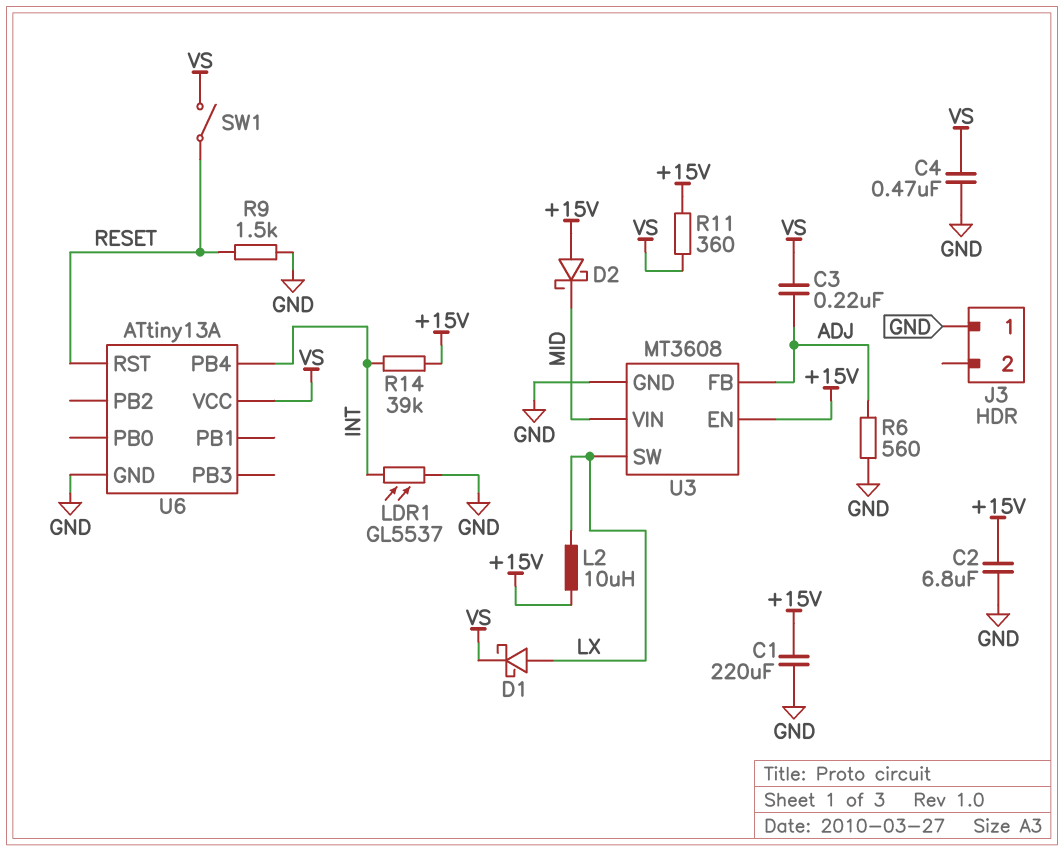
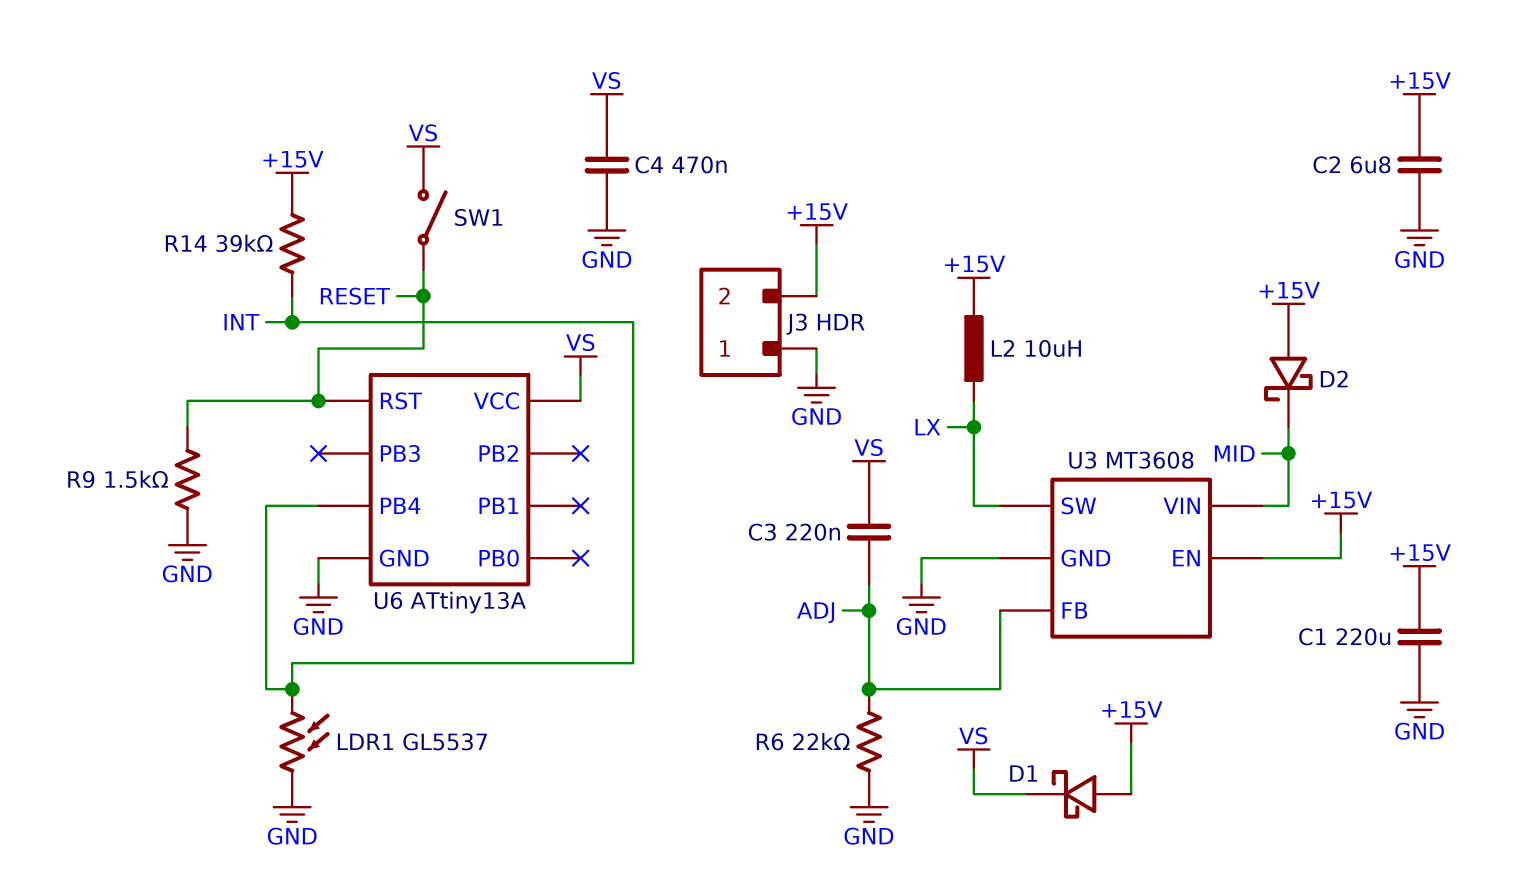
D1: schottky (A LX, K VS) -> schottky (A +15V, K VS)
J3 pin 2: none -> +15V
R6: 560 (ADJ, GND) -> 22k (ADJ, GND)
R11: 360 (+15V, VS) -> none

